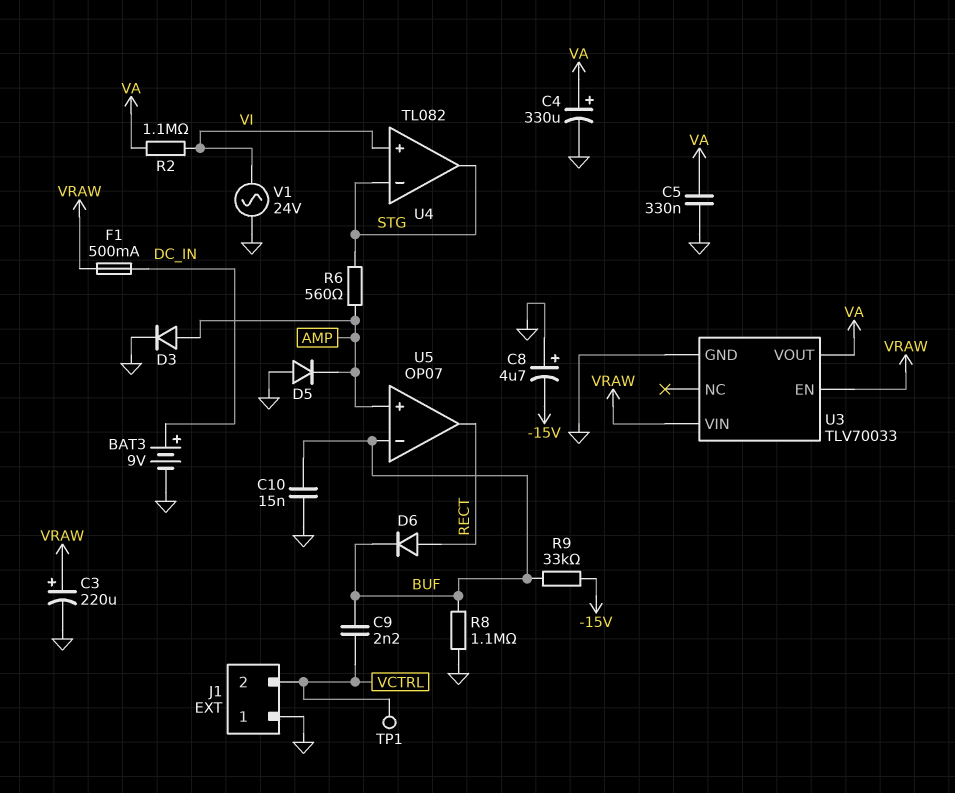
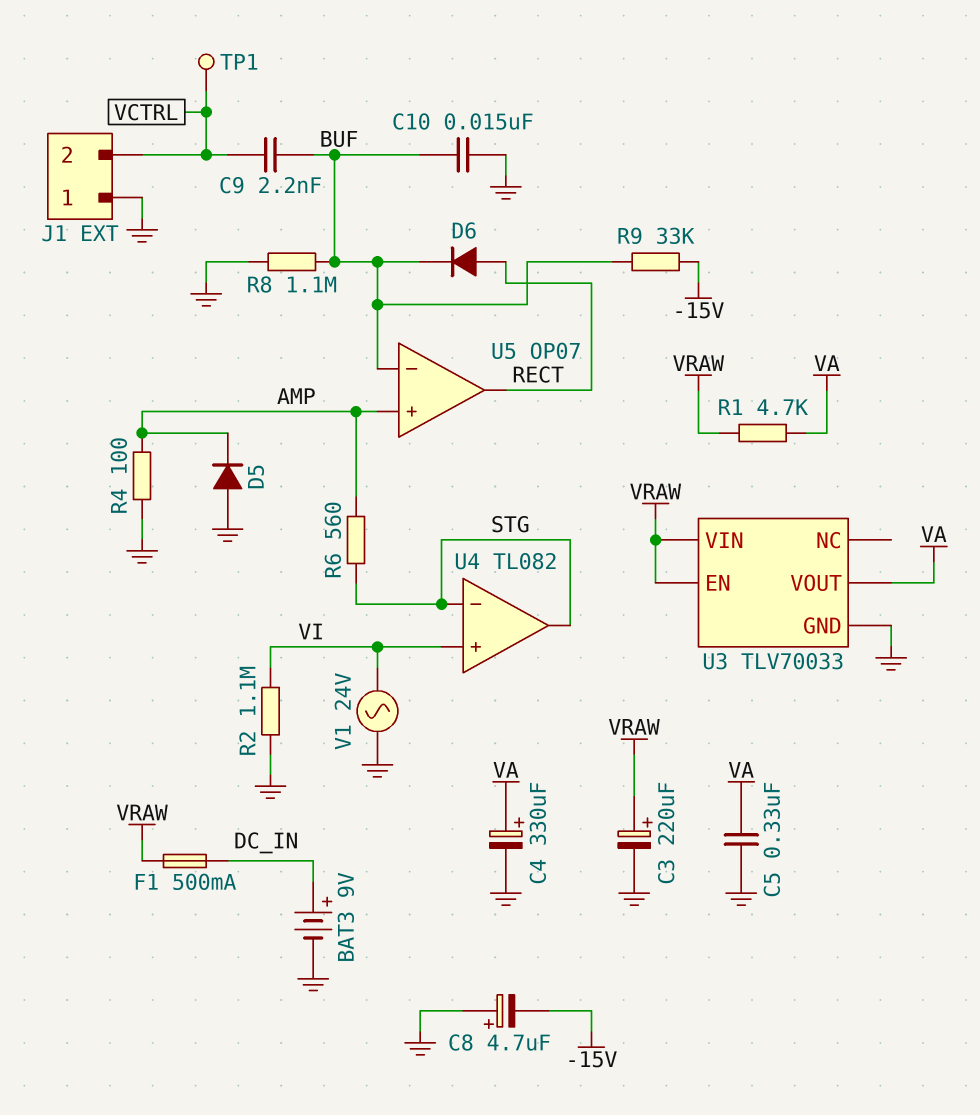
D3: diode (A AMP, K GND) -> none
R1: none -> 4.7k (VA, VRAW)
R2: 1.1M (VA, VI) -> 1.1M (GND, VI)
R4: none -> 100 (AMP, GND)

